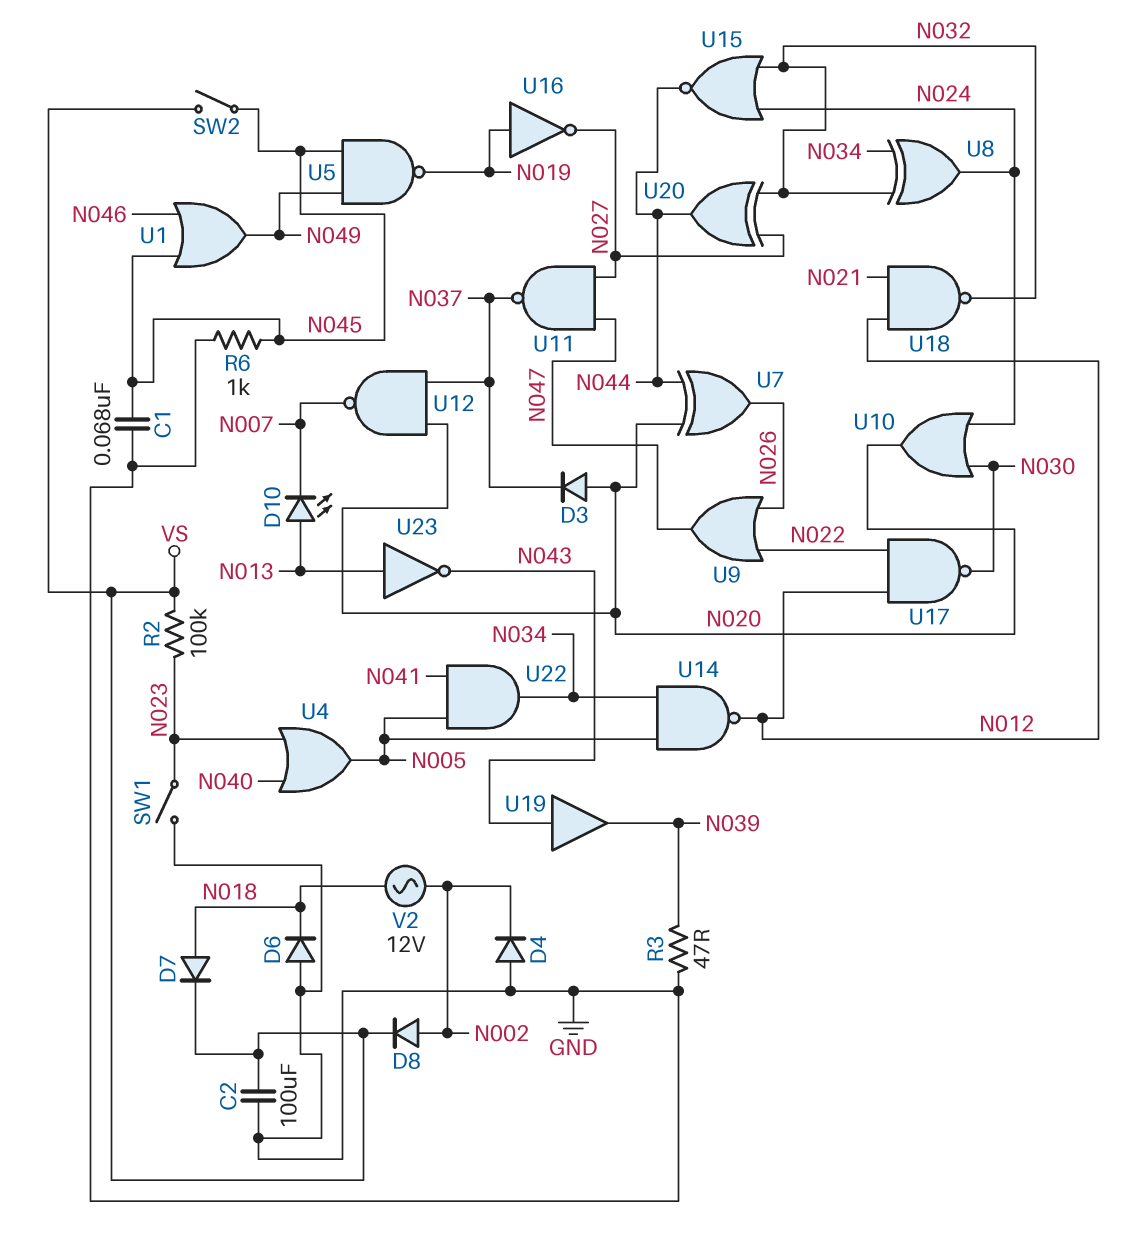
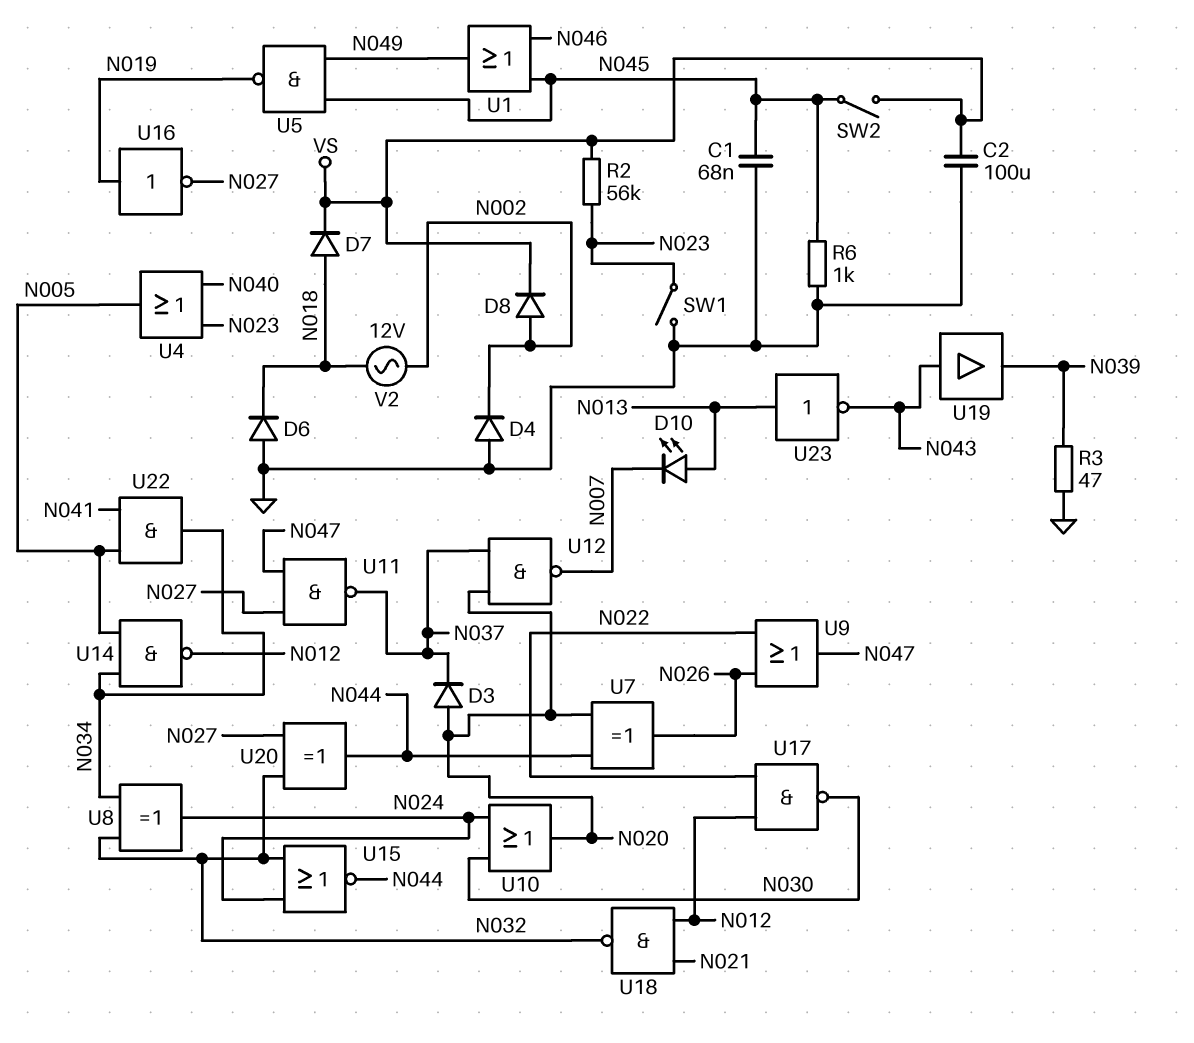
R2: 100k (N023, VS) -> 56k (N023, VS)

